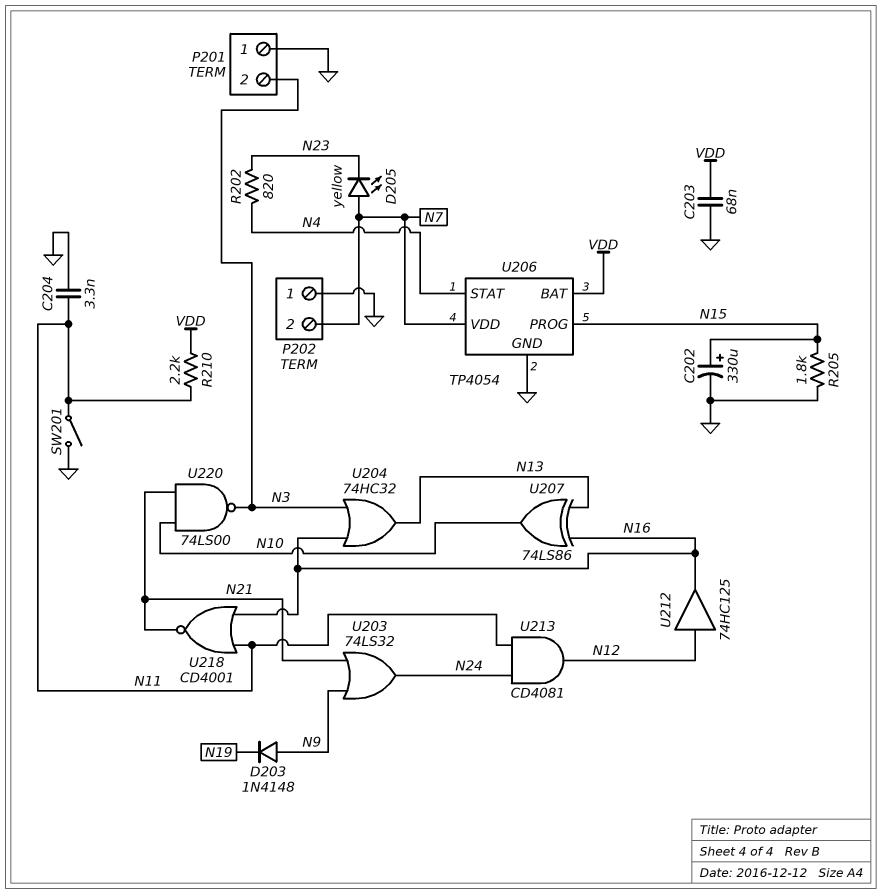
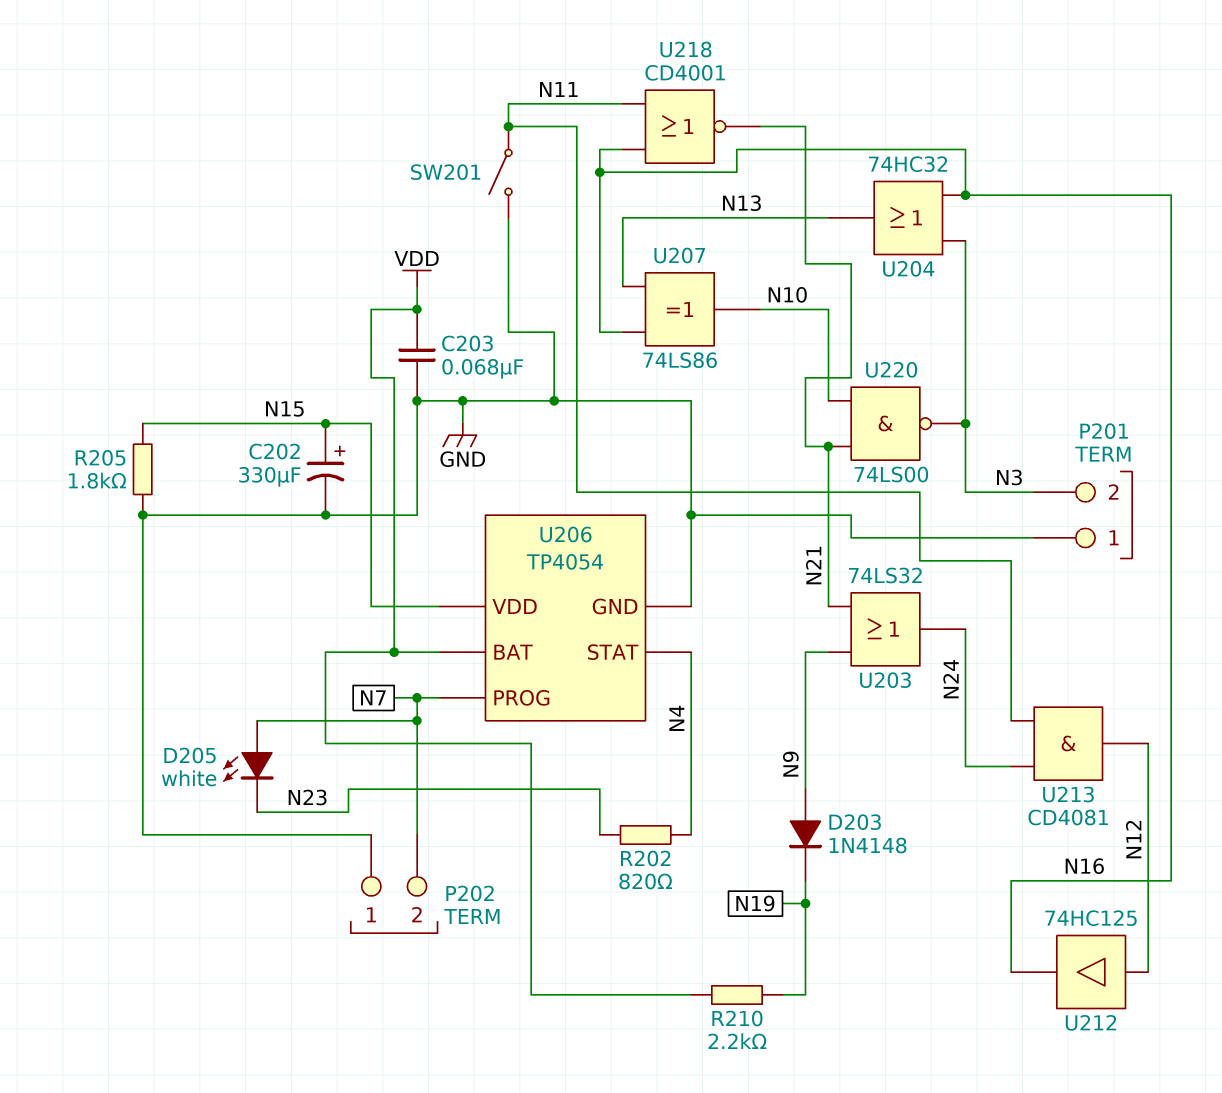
C204: 3.3nF (GND, N11) -> none
D205: LED yellow (A N7, K N23) -> LED white (A N7, K N23)
R210: 2.2k (N11, VDD) -> 2.2k (N19, VDD)
U206 pin PROG: N15 -> N7
U206 pin VDD: N7 -> N15

